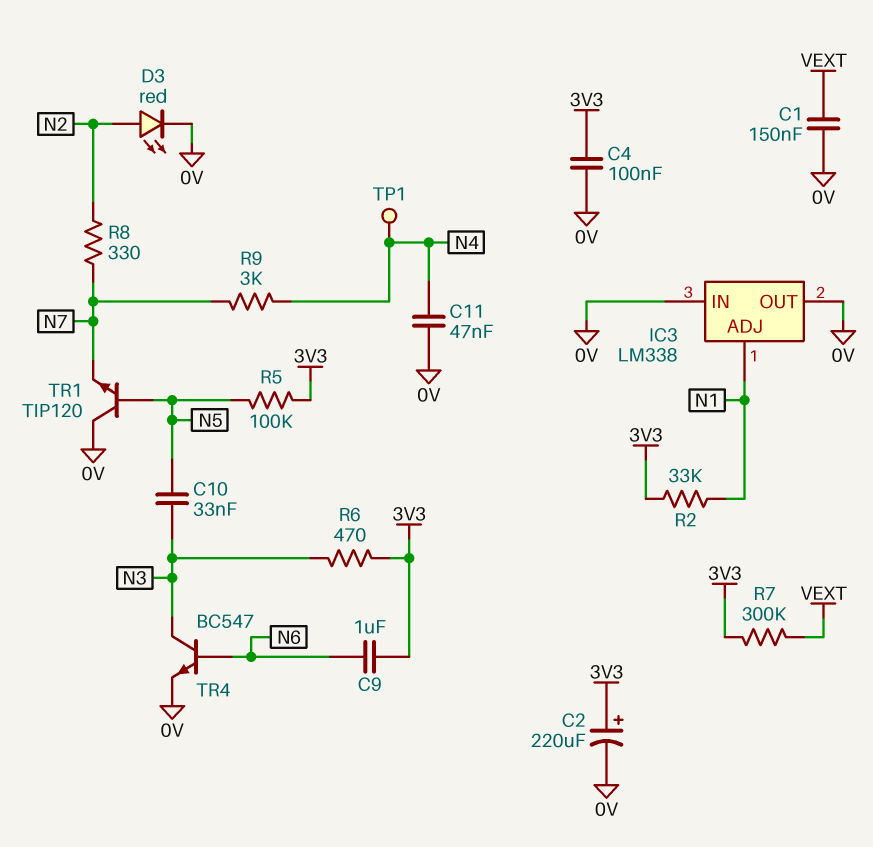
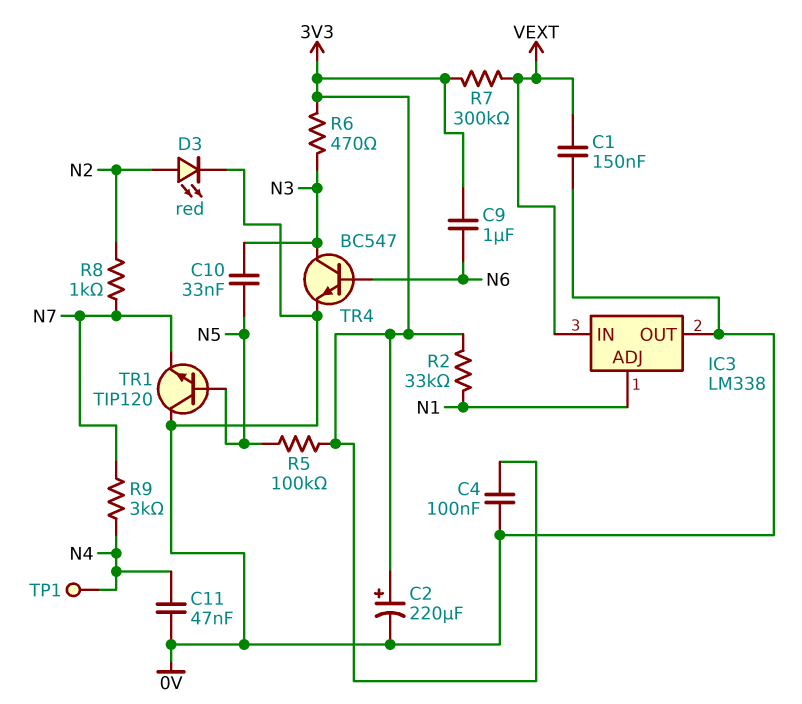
IC3 pin IN: 0V -> VEXT
R8: 330 (N2, N7) -> 1k (N2, N7)

